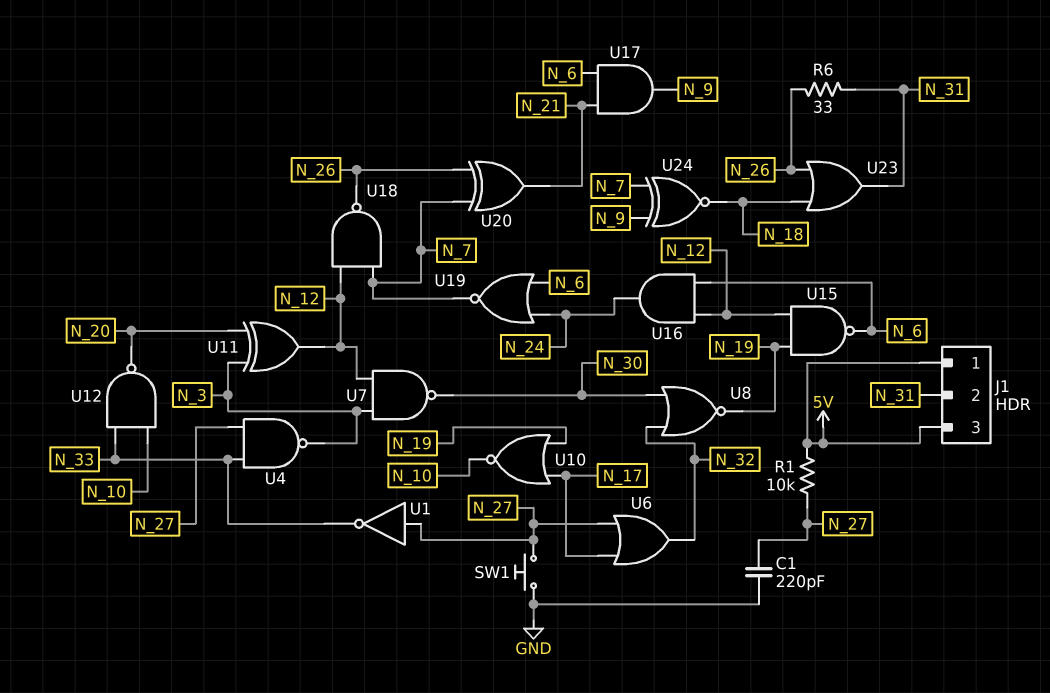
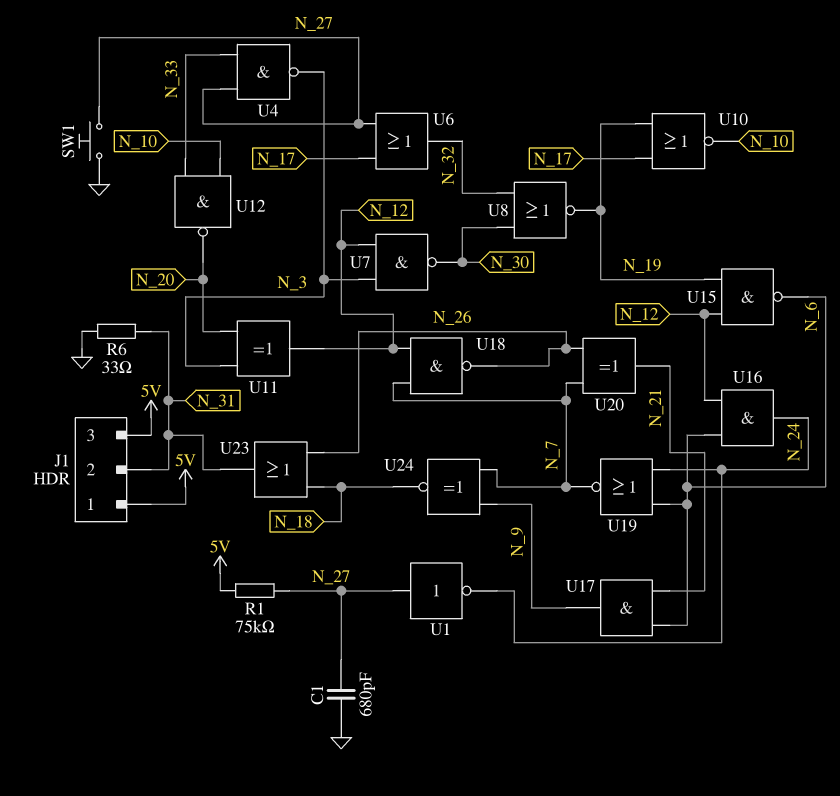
C1: 220pF (GND, N_27) -> 680pF (GND, N_27)
R1: 10k (5V, N_27) -> 75k (5V, N_27)
R6: 33 (N_26, N_31) -> 33 (GND, N_31)
U1: NOT (in N_27, out N_33) -> NOT (in N_27, out N_24)

